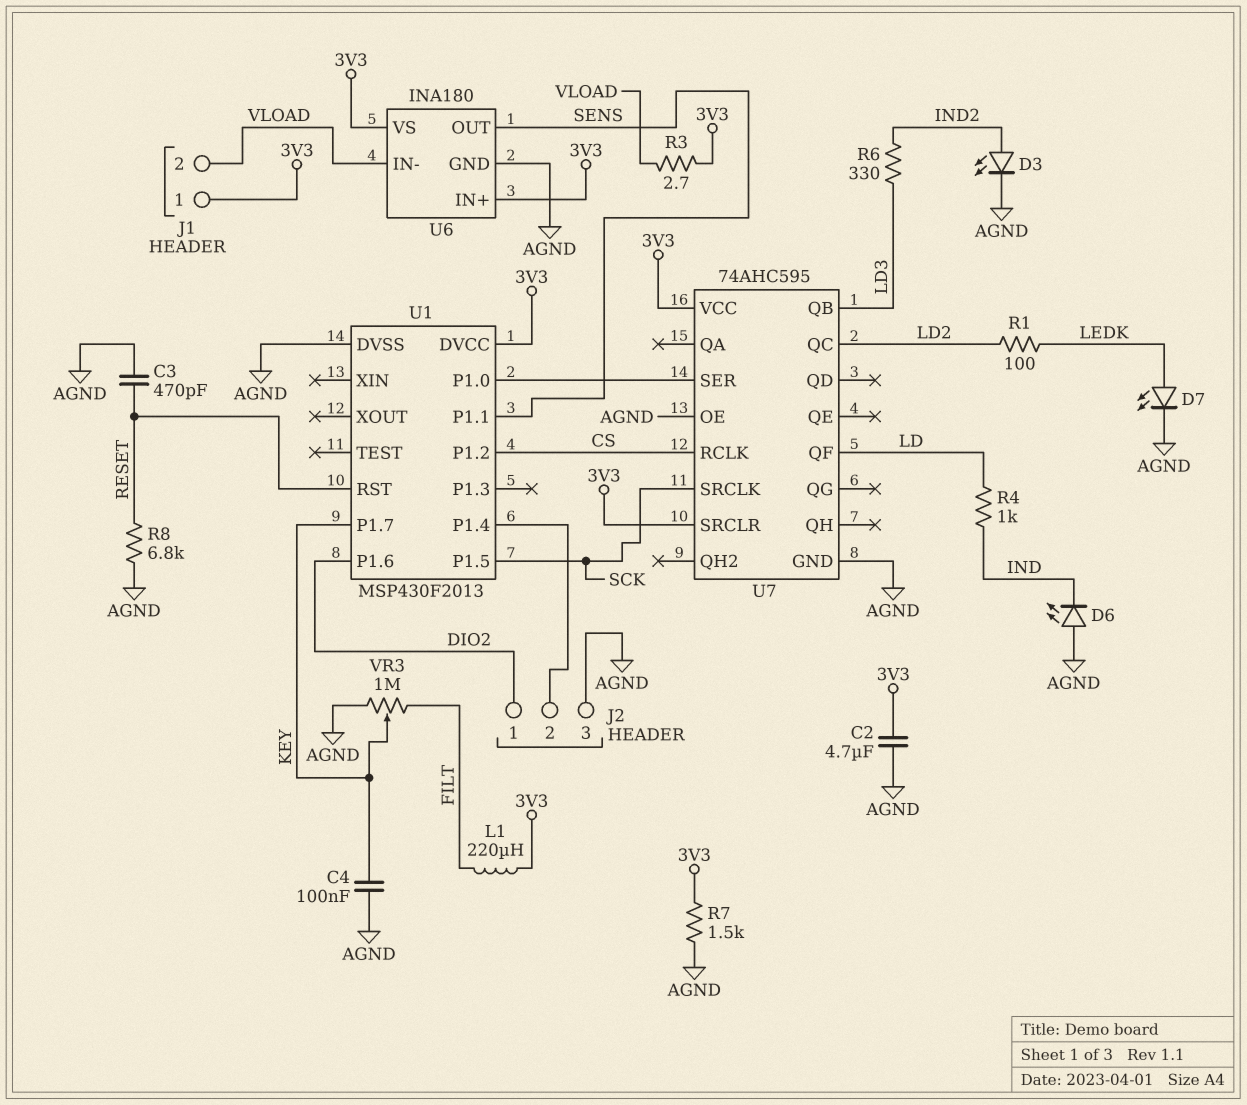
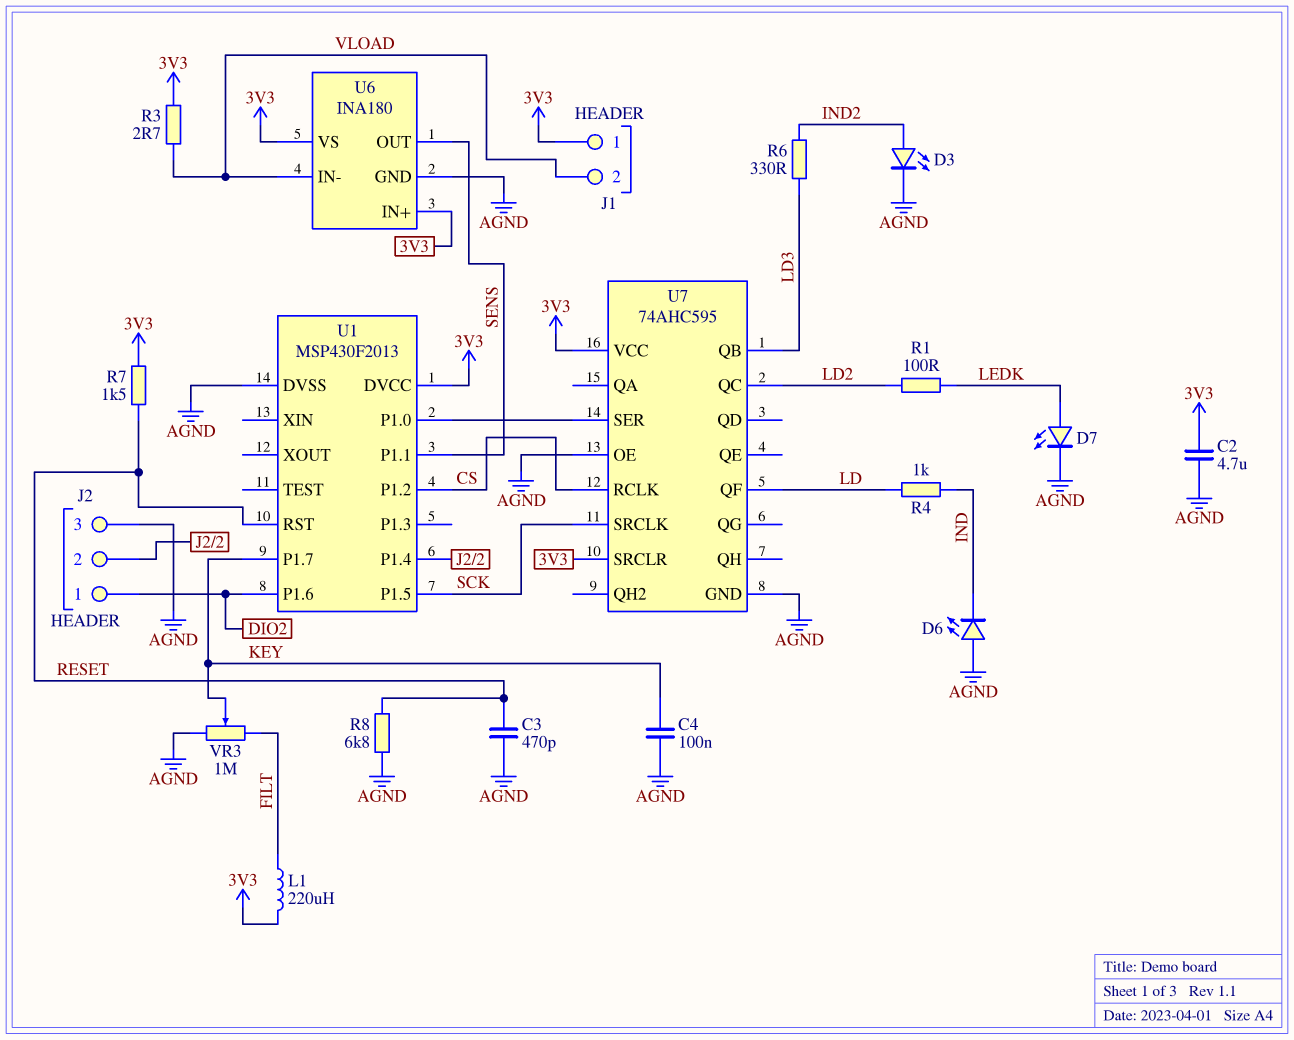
R7: 1.5k (3V3, AGND) -> 1.5k (3V3, RESET)

